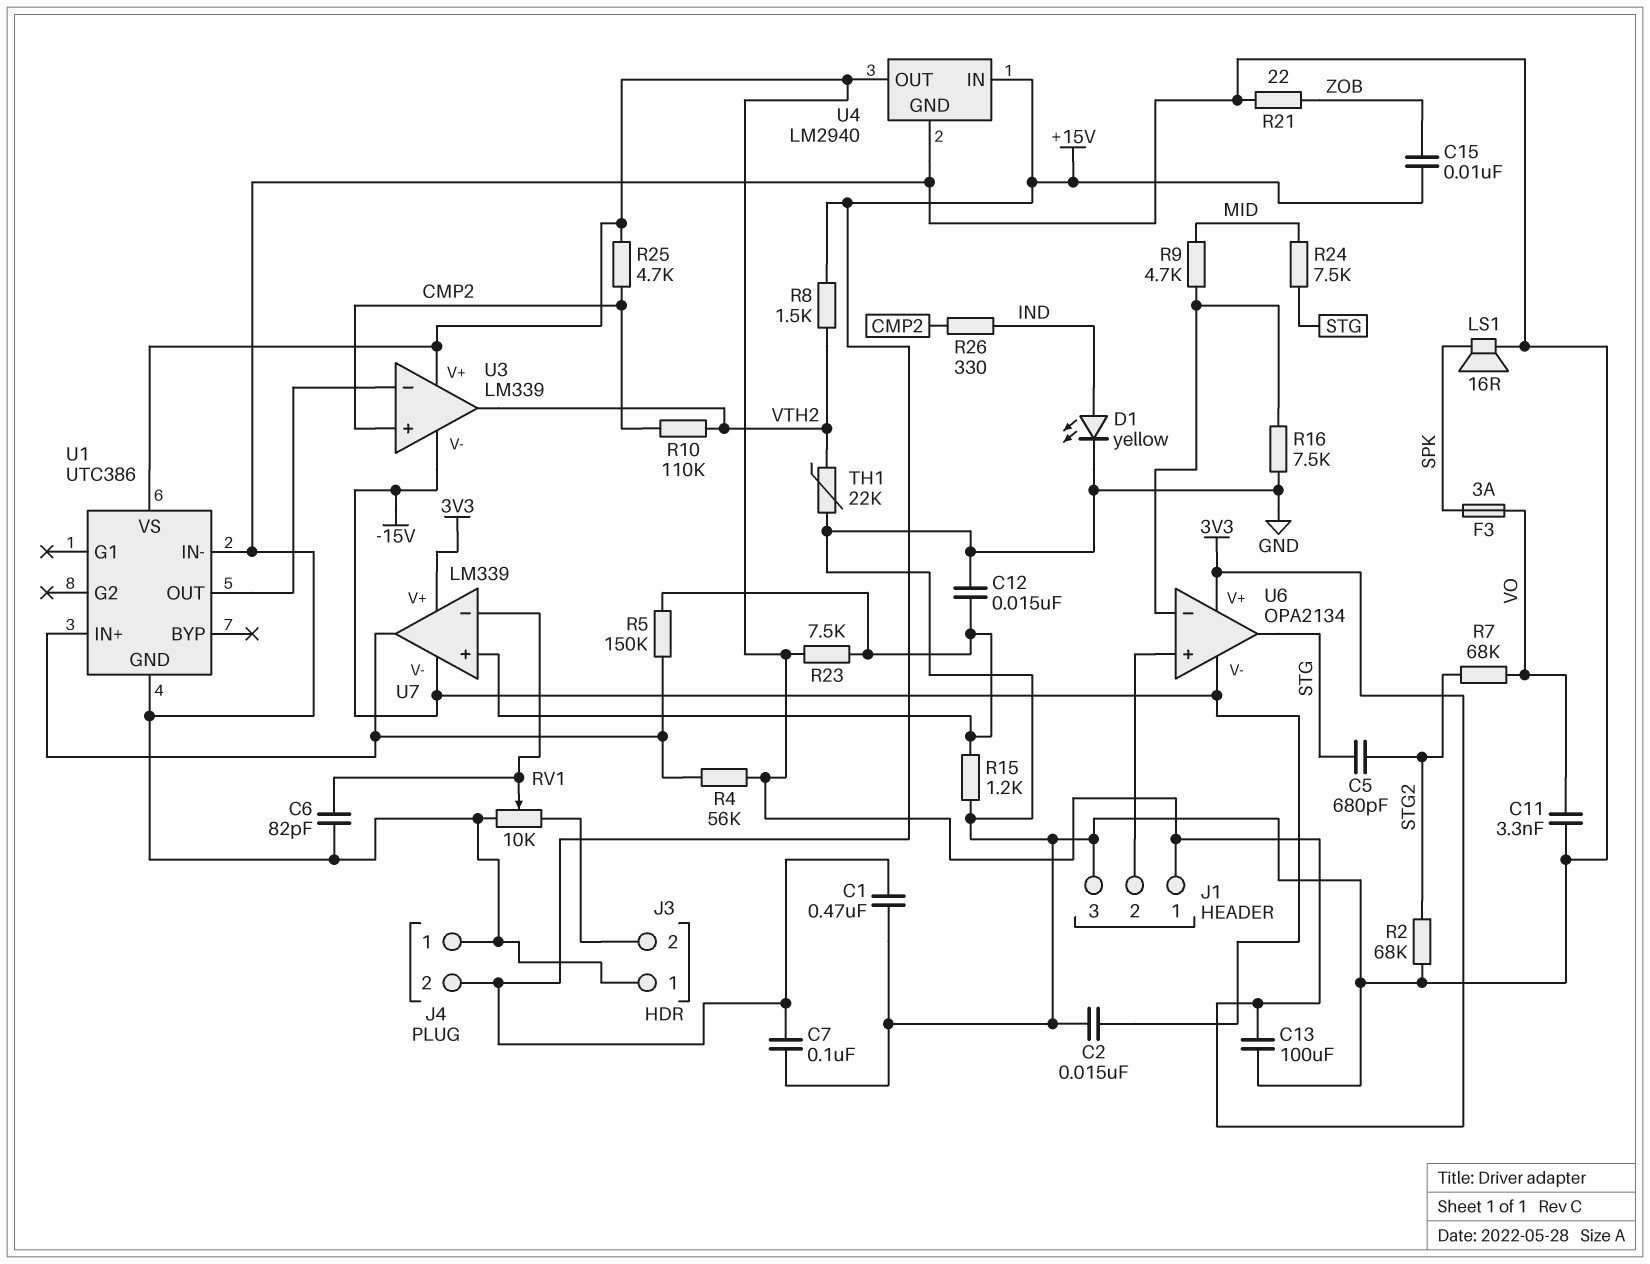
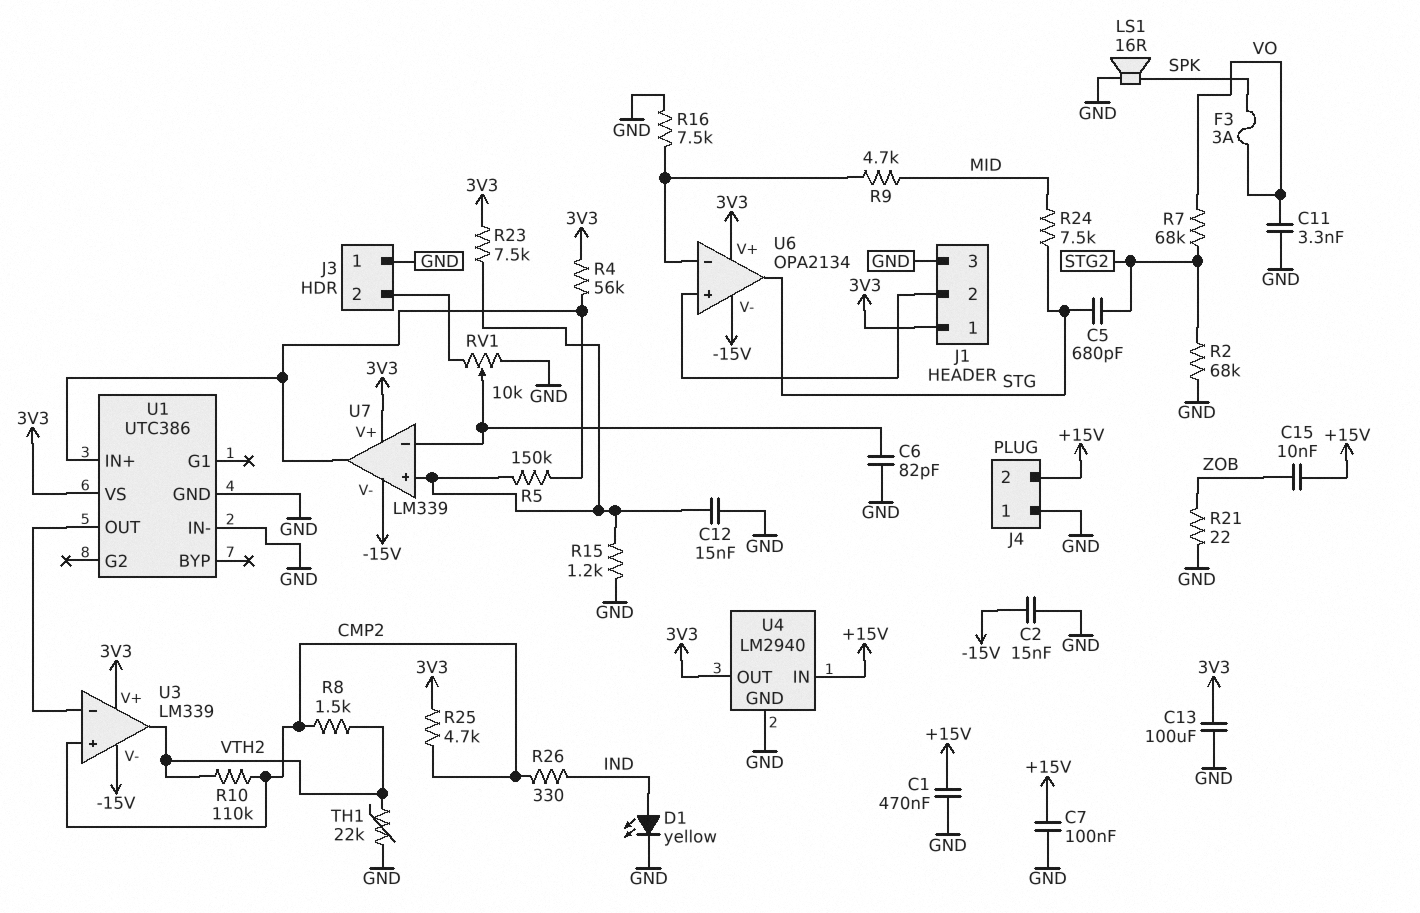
R8: 1.5k (+15V, VTH2) -> 1.5k (CMP2, VTH2)

